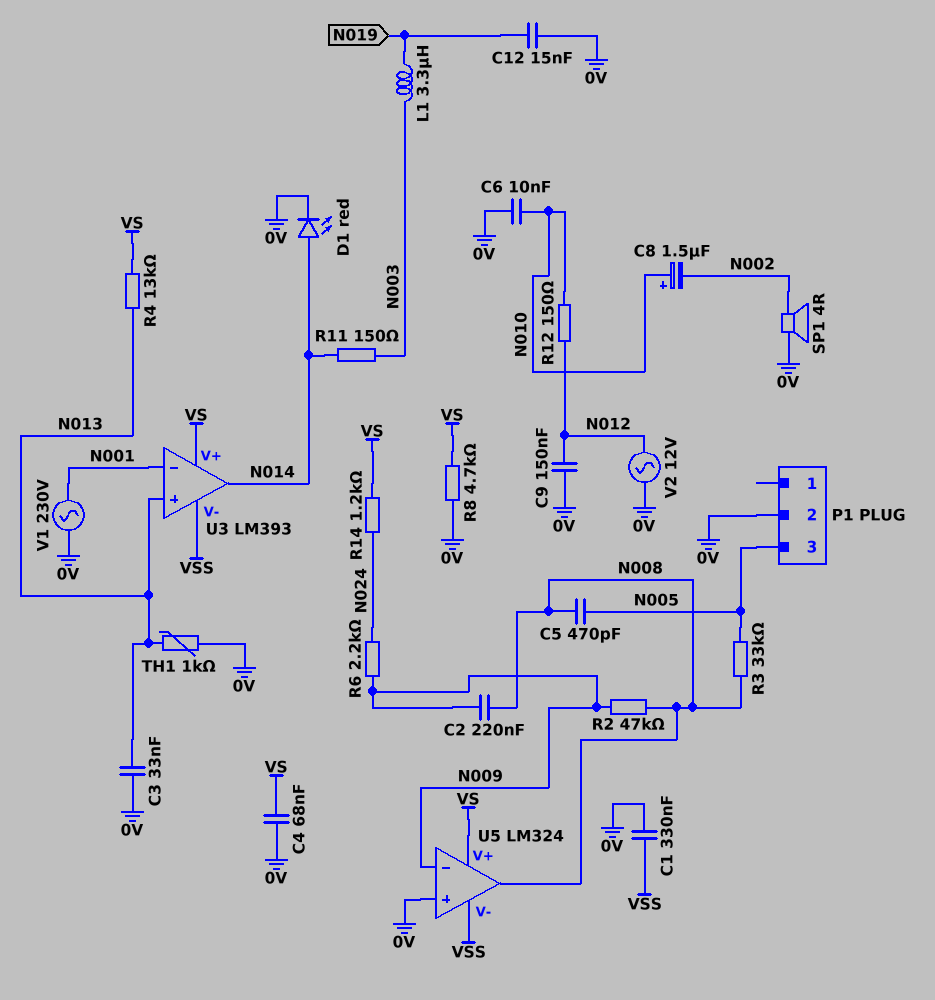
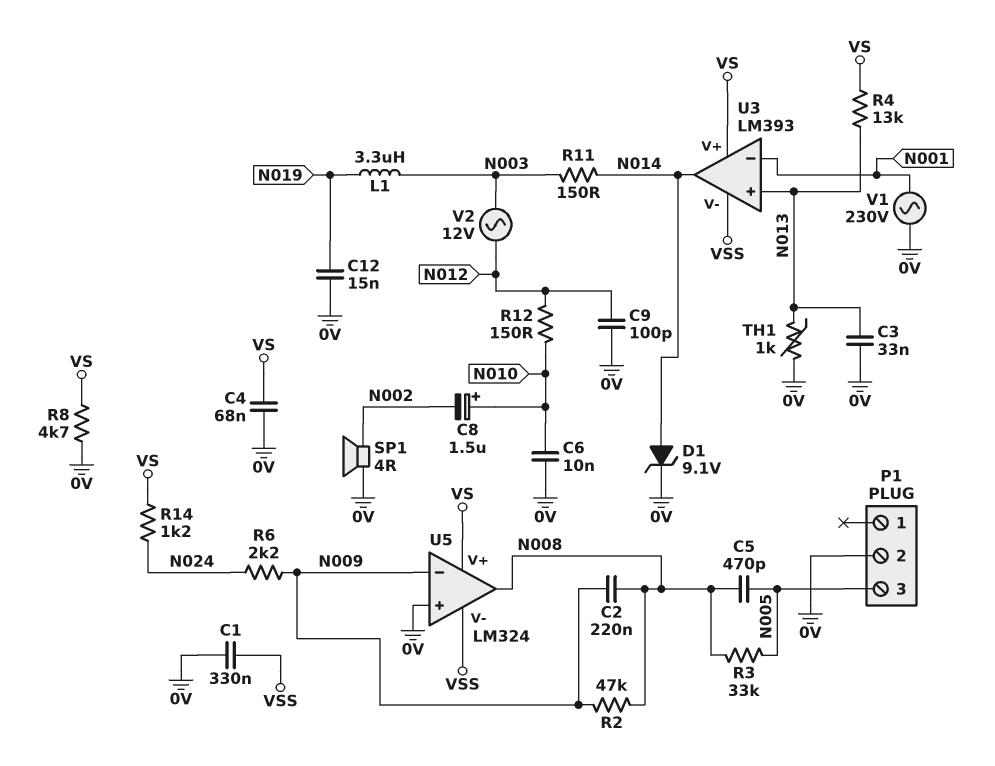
C9: 150nF (0V, N012) -> 100pF (0V, N012)
D1: LED red (A N014, K 0V) -> zener 9.1V (A N014, K 0V)
V2: AC 12V (0V, N012) -> AC 12V (N003, N012)

